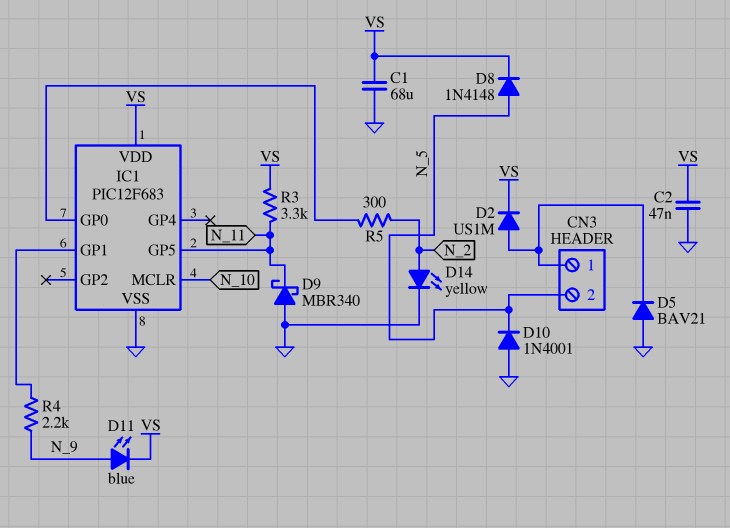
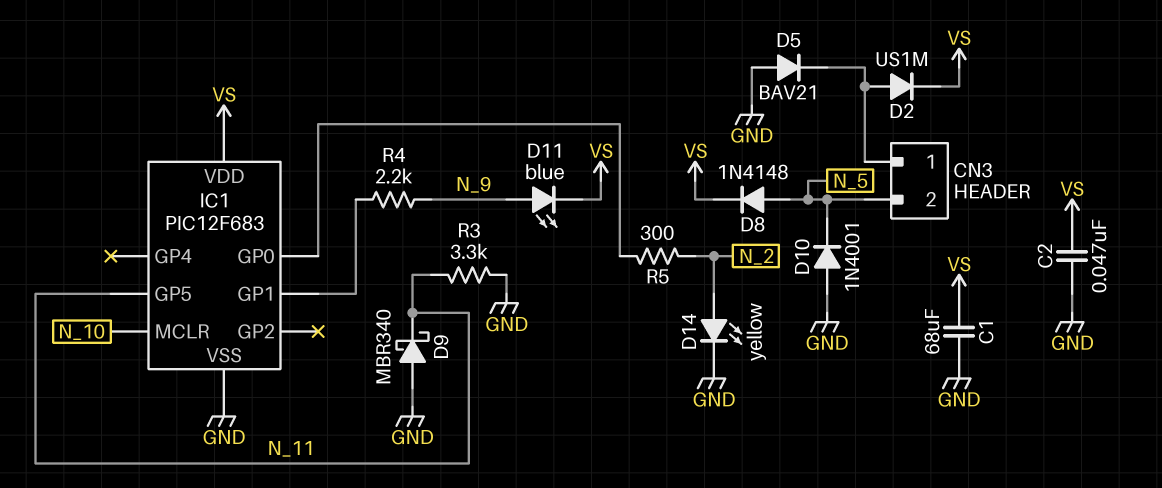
R3: 3.3k (N_11, VS) -> 3.3k (GND, N_11)

